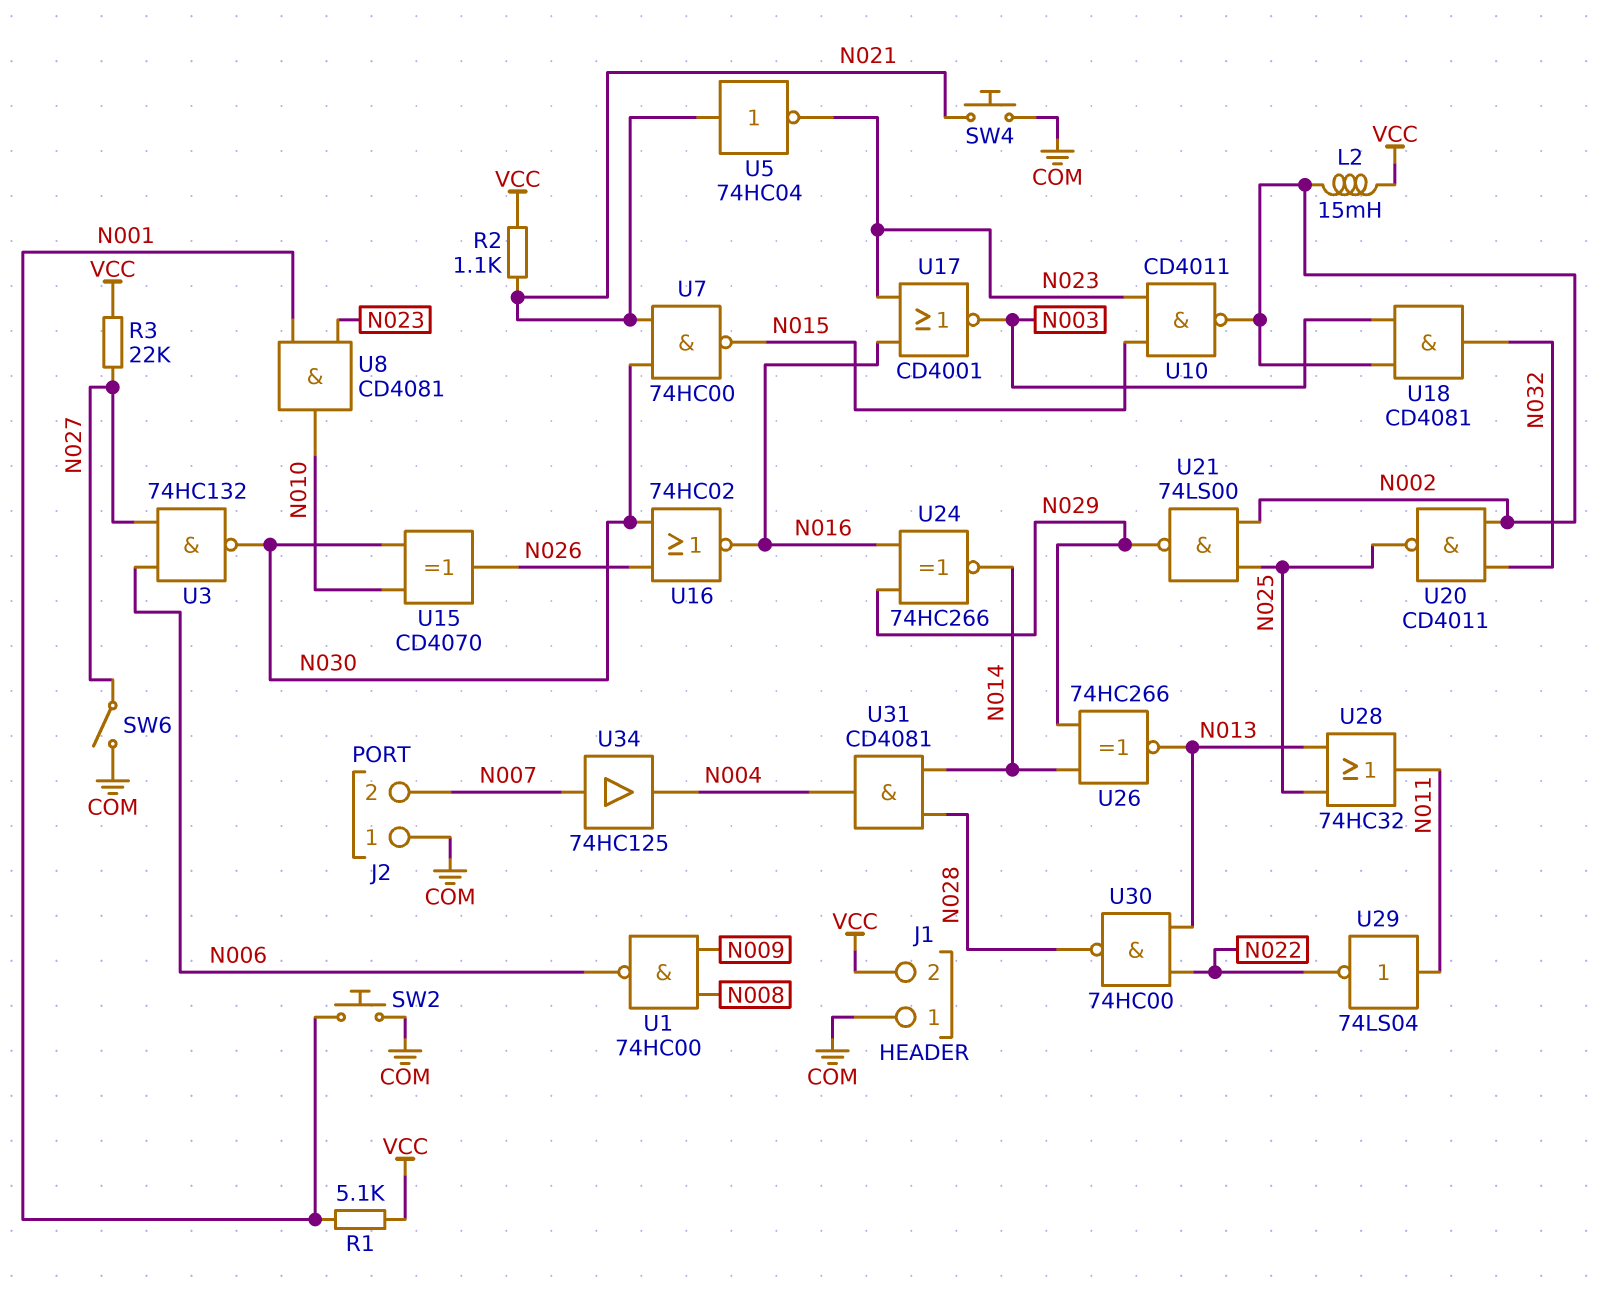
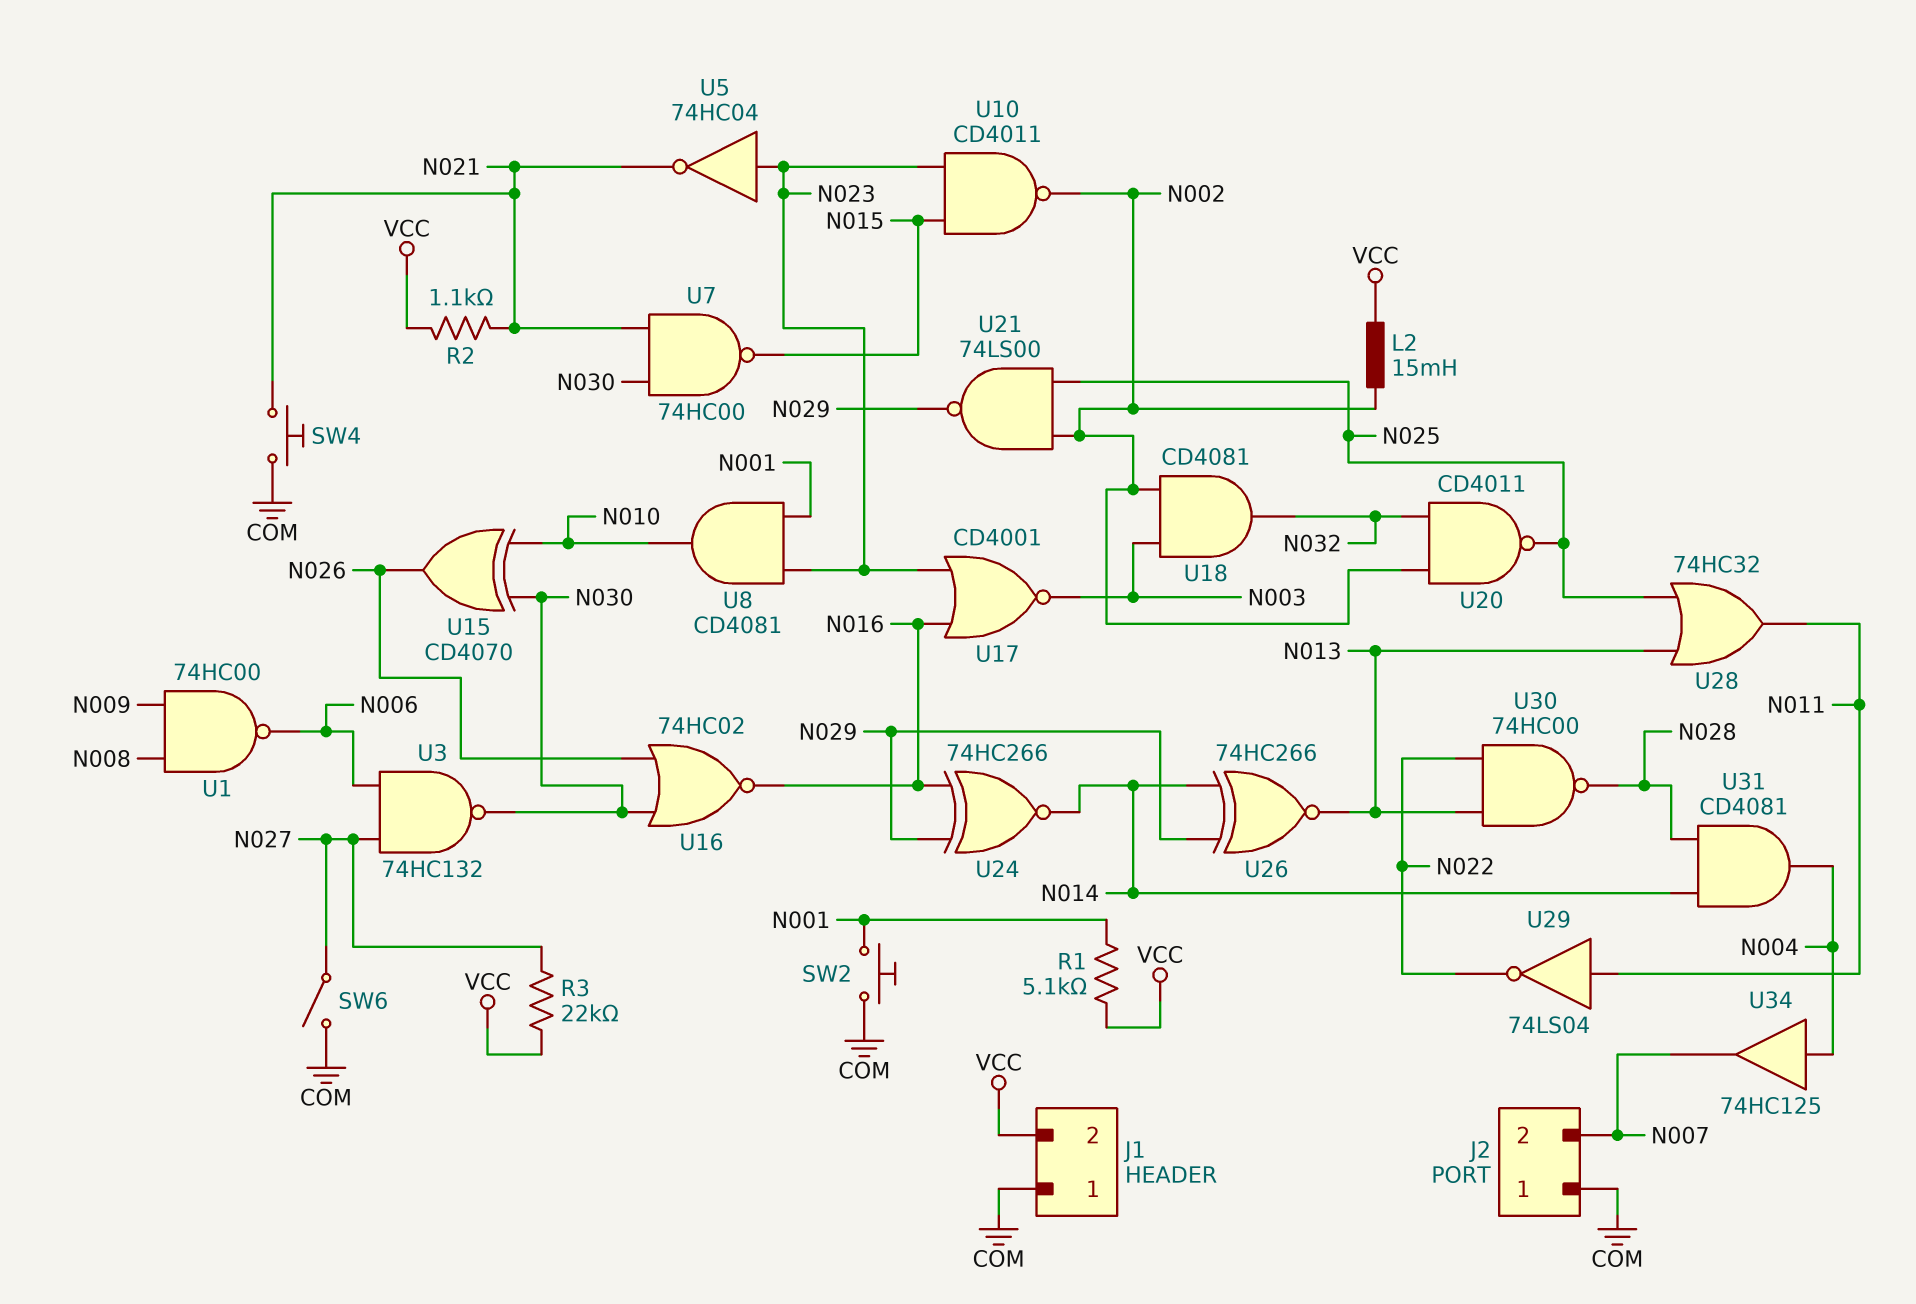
U5: NOT 74HC04 (in N021, out N023) -> NOT 74HC04 (in N023, out N021)
U34: buffer 74HC125 (in N007, out N004) -> buffer 74HC125 (in N004, out N007)

